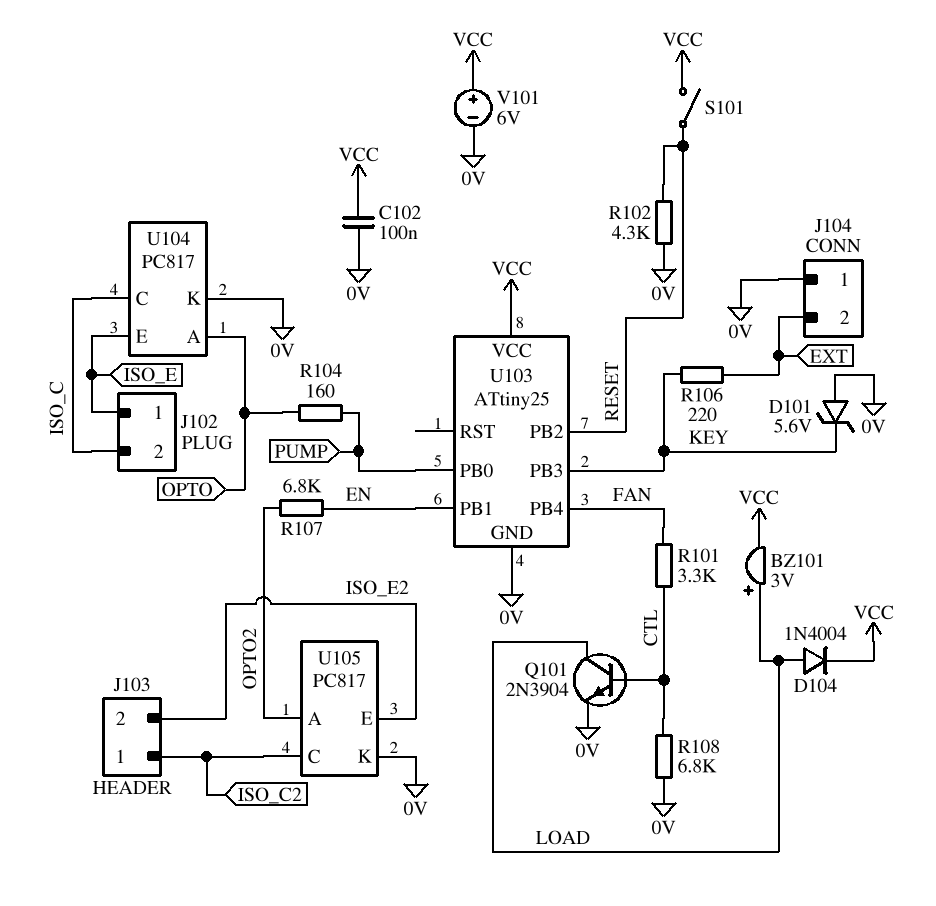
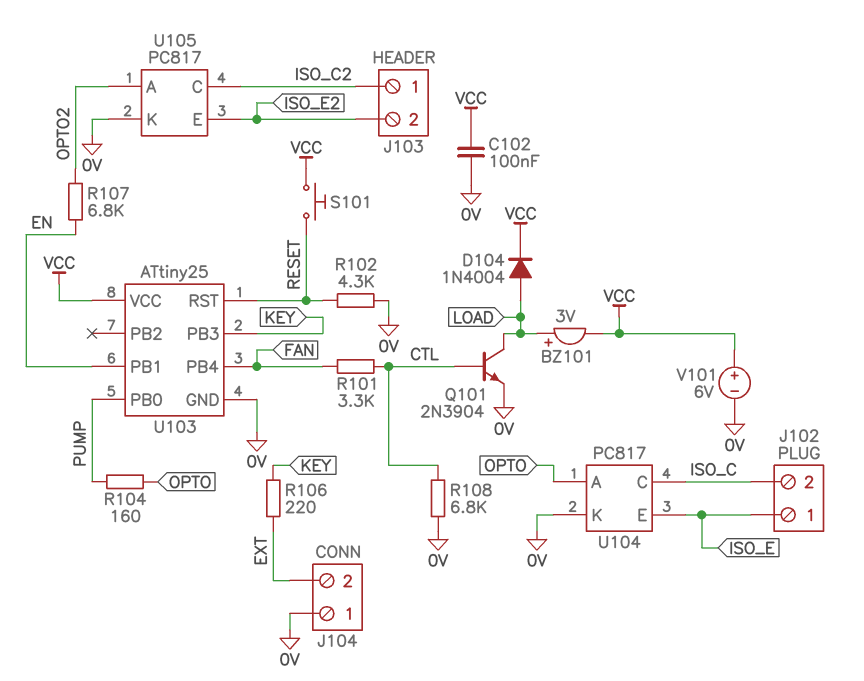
D101: zener 5.6V (A 0V, K KEY) -> none
S101: switch (RESET, VCC) -> button (RESET, VCC)
U103 pin PB2: RESET -> none
U103 pin RST: none -> RESET

